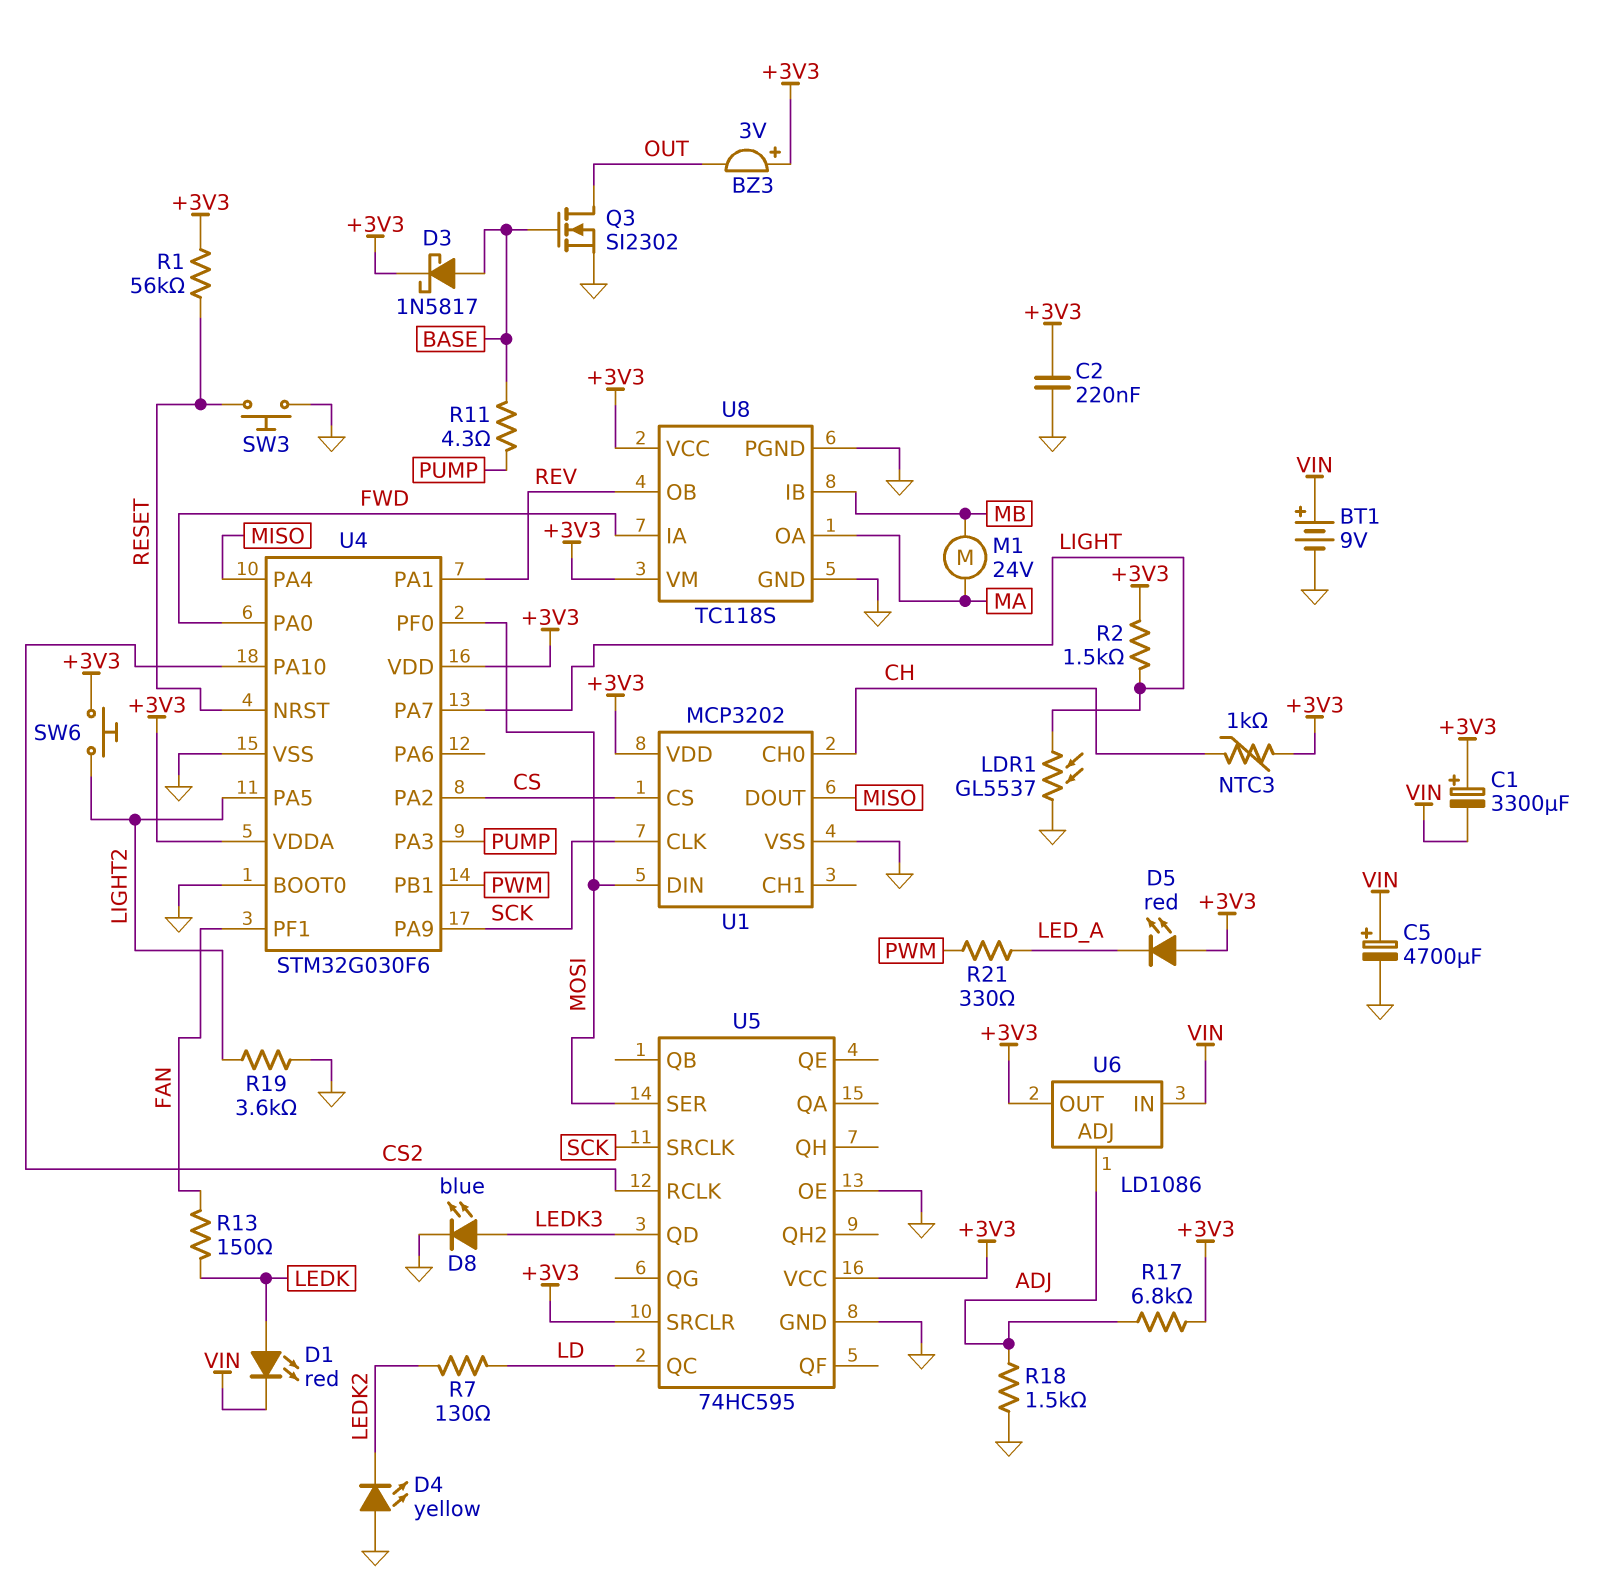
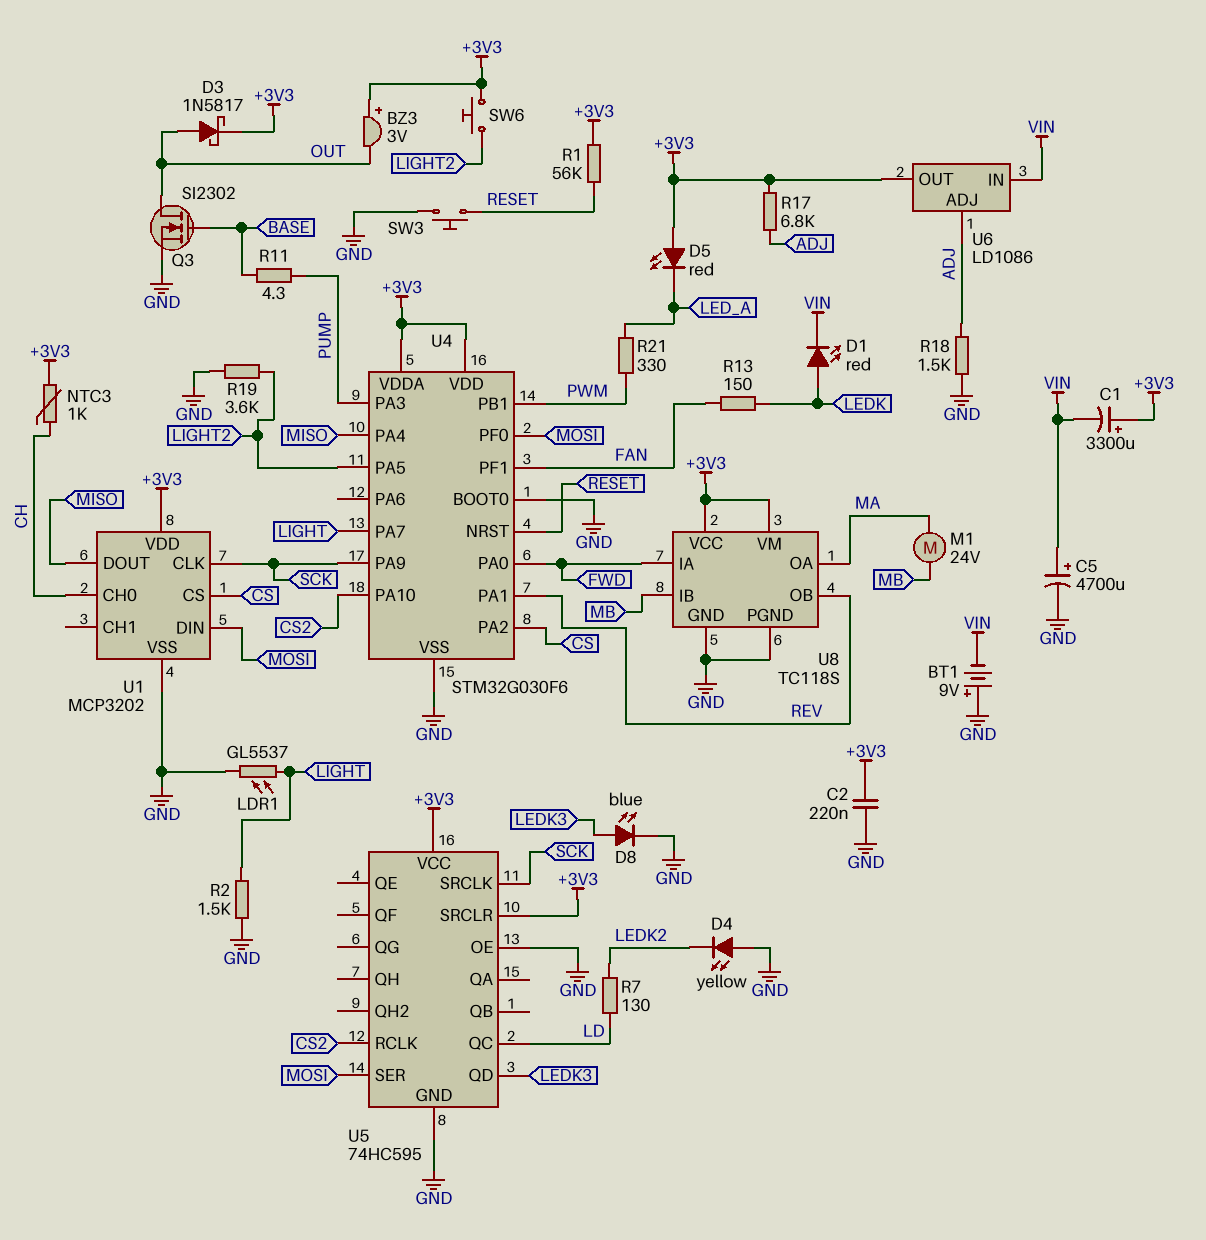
BT1: 9V (plus VIN, minus GND) -> 9V (plus GND, minus VIN)
D3: schottky 1N5817 (A BASE, K +3V3) -> schottky 1N5817 (A OUT, K +3V3)
R2: 1.5k (+3V3, LIGHT) -> 1.5k (GND, LIGHT)

